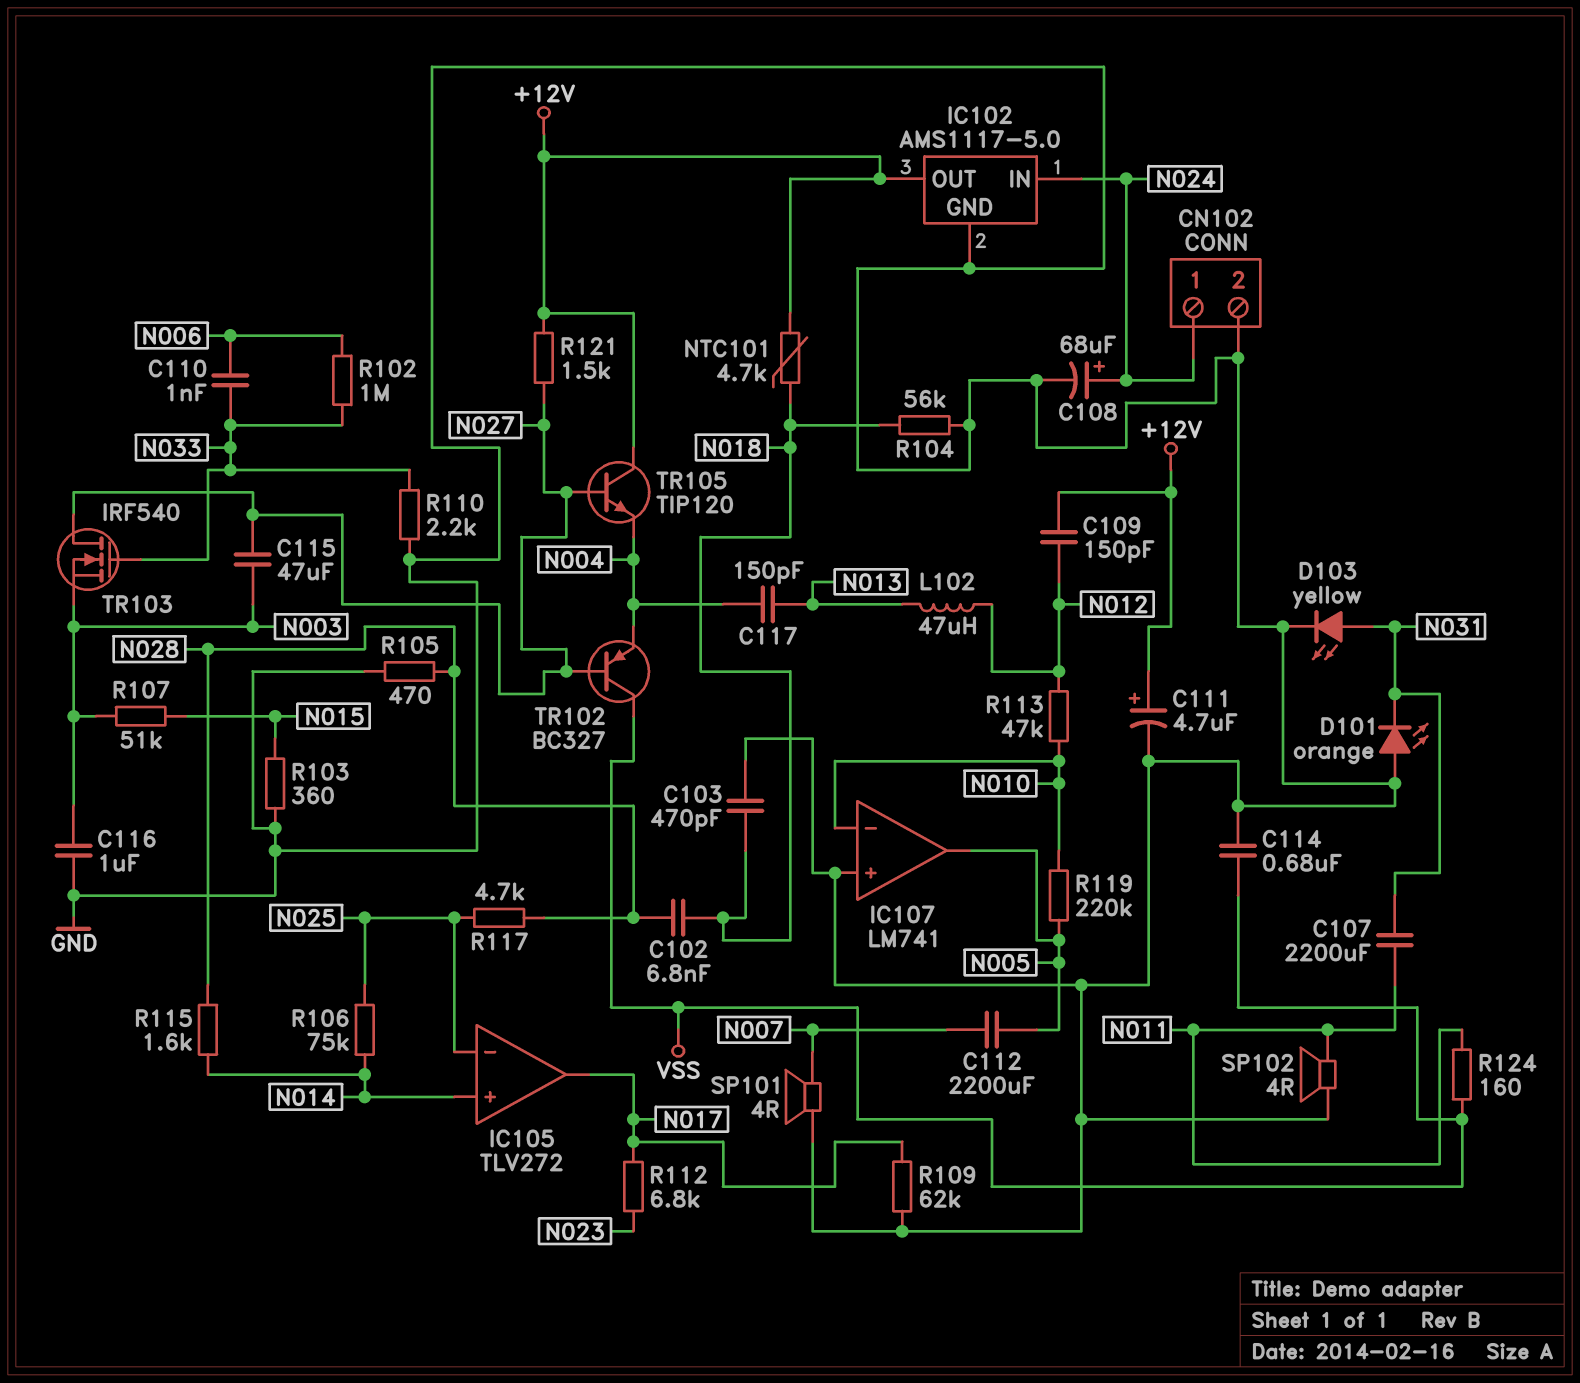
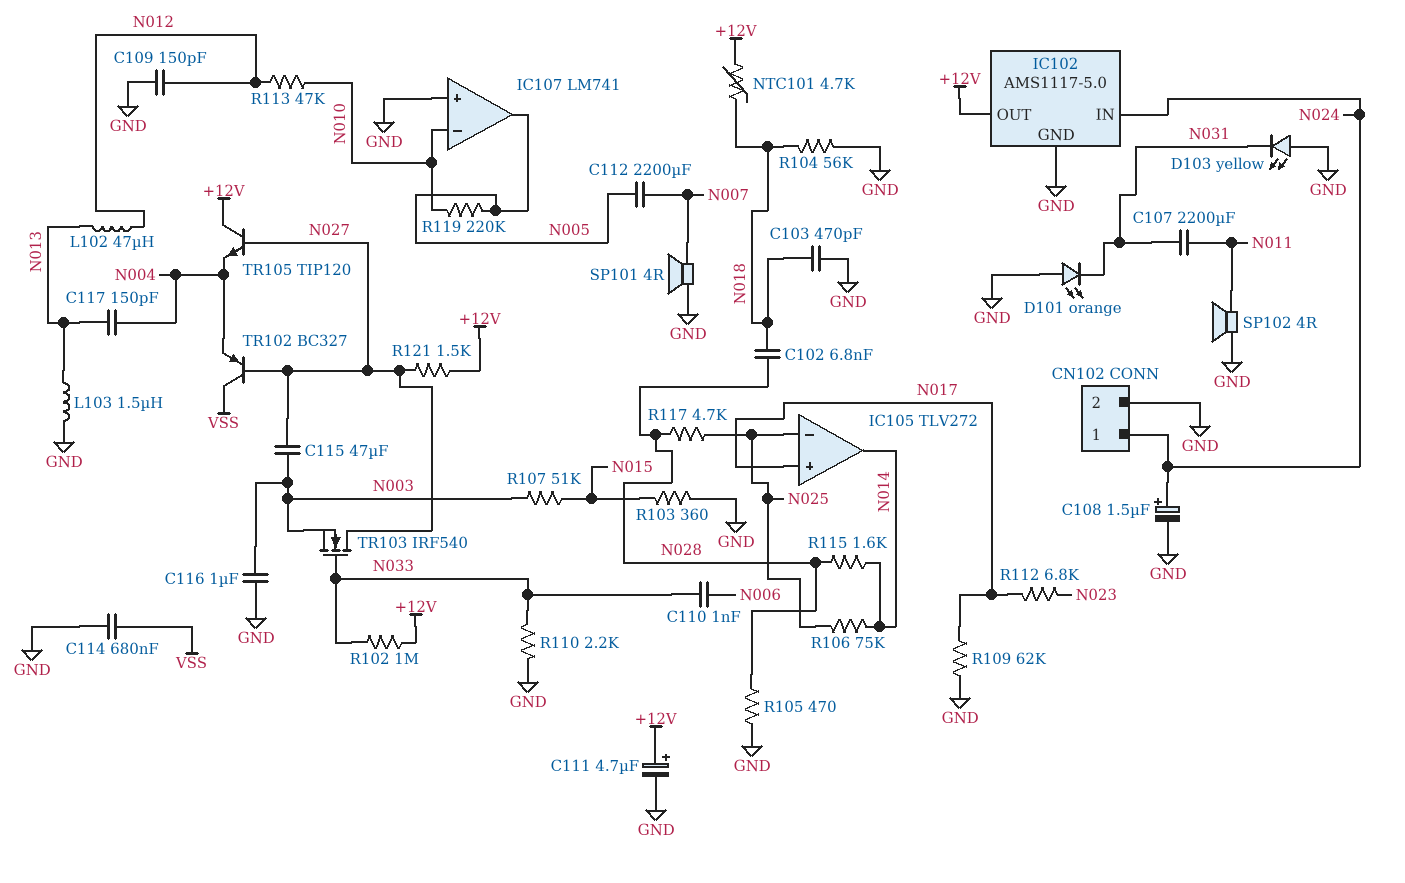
C108: 68uF (plus N024, minus GND) -> 1.5uF (plus N024, minus GND)
C109: 150pF (+12V, N012) -> 150pF (GND, N012)
D103: LED yellow (A N031, K GND) -> LED yellow (A GND, K N031)
IC105 pin in+: N014 -> N017
IC105 pin out: N017 -> N014
L103: none -> 1.5uH (GND, N013)
R102: 1M (N006, N033) -> 1M (+12V, N033)
R124: 160 (N011, VSS) -> none

